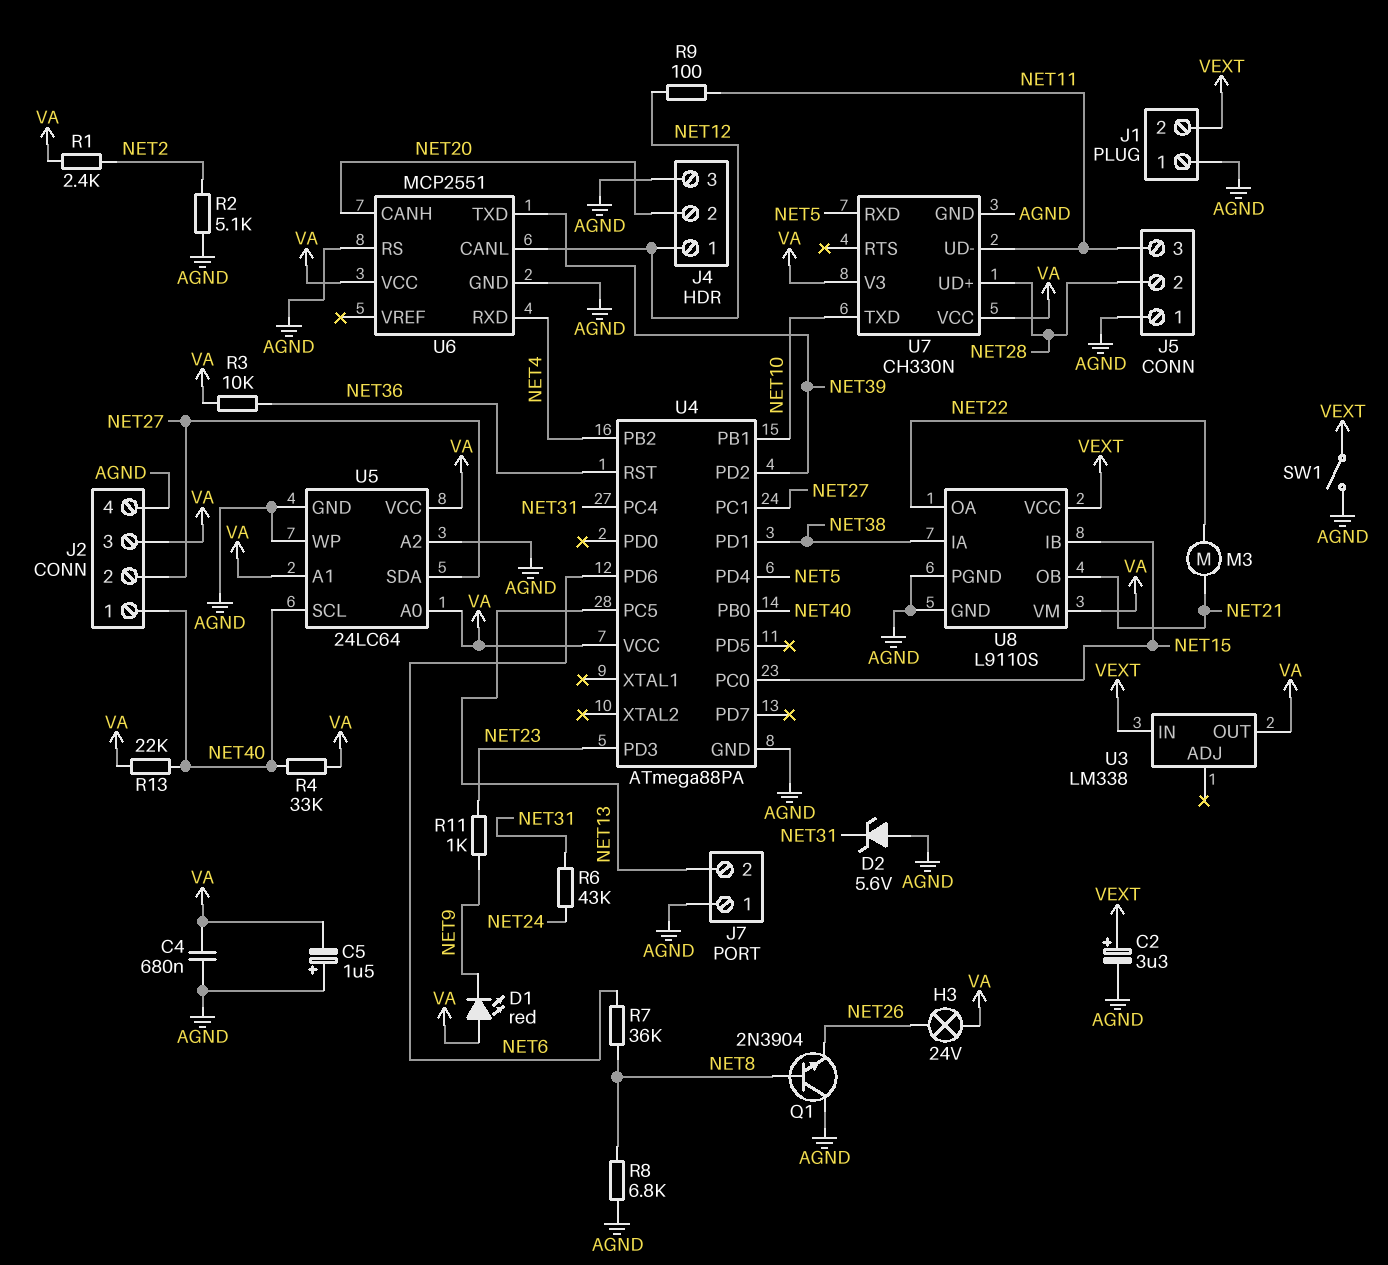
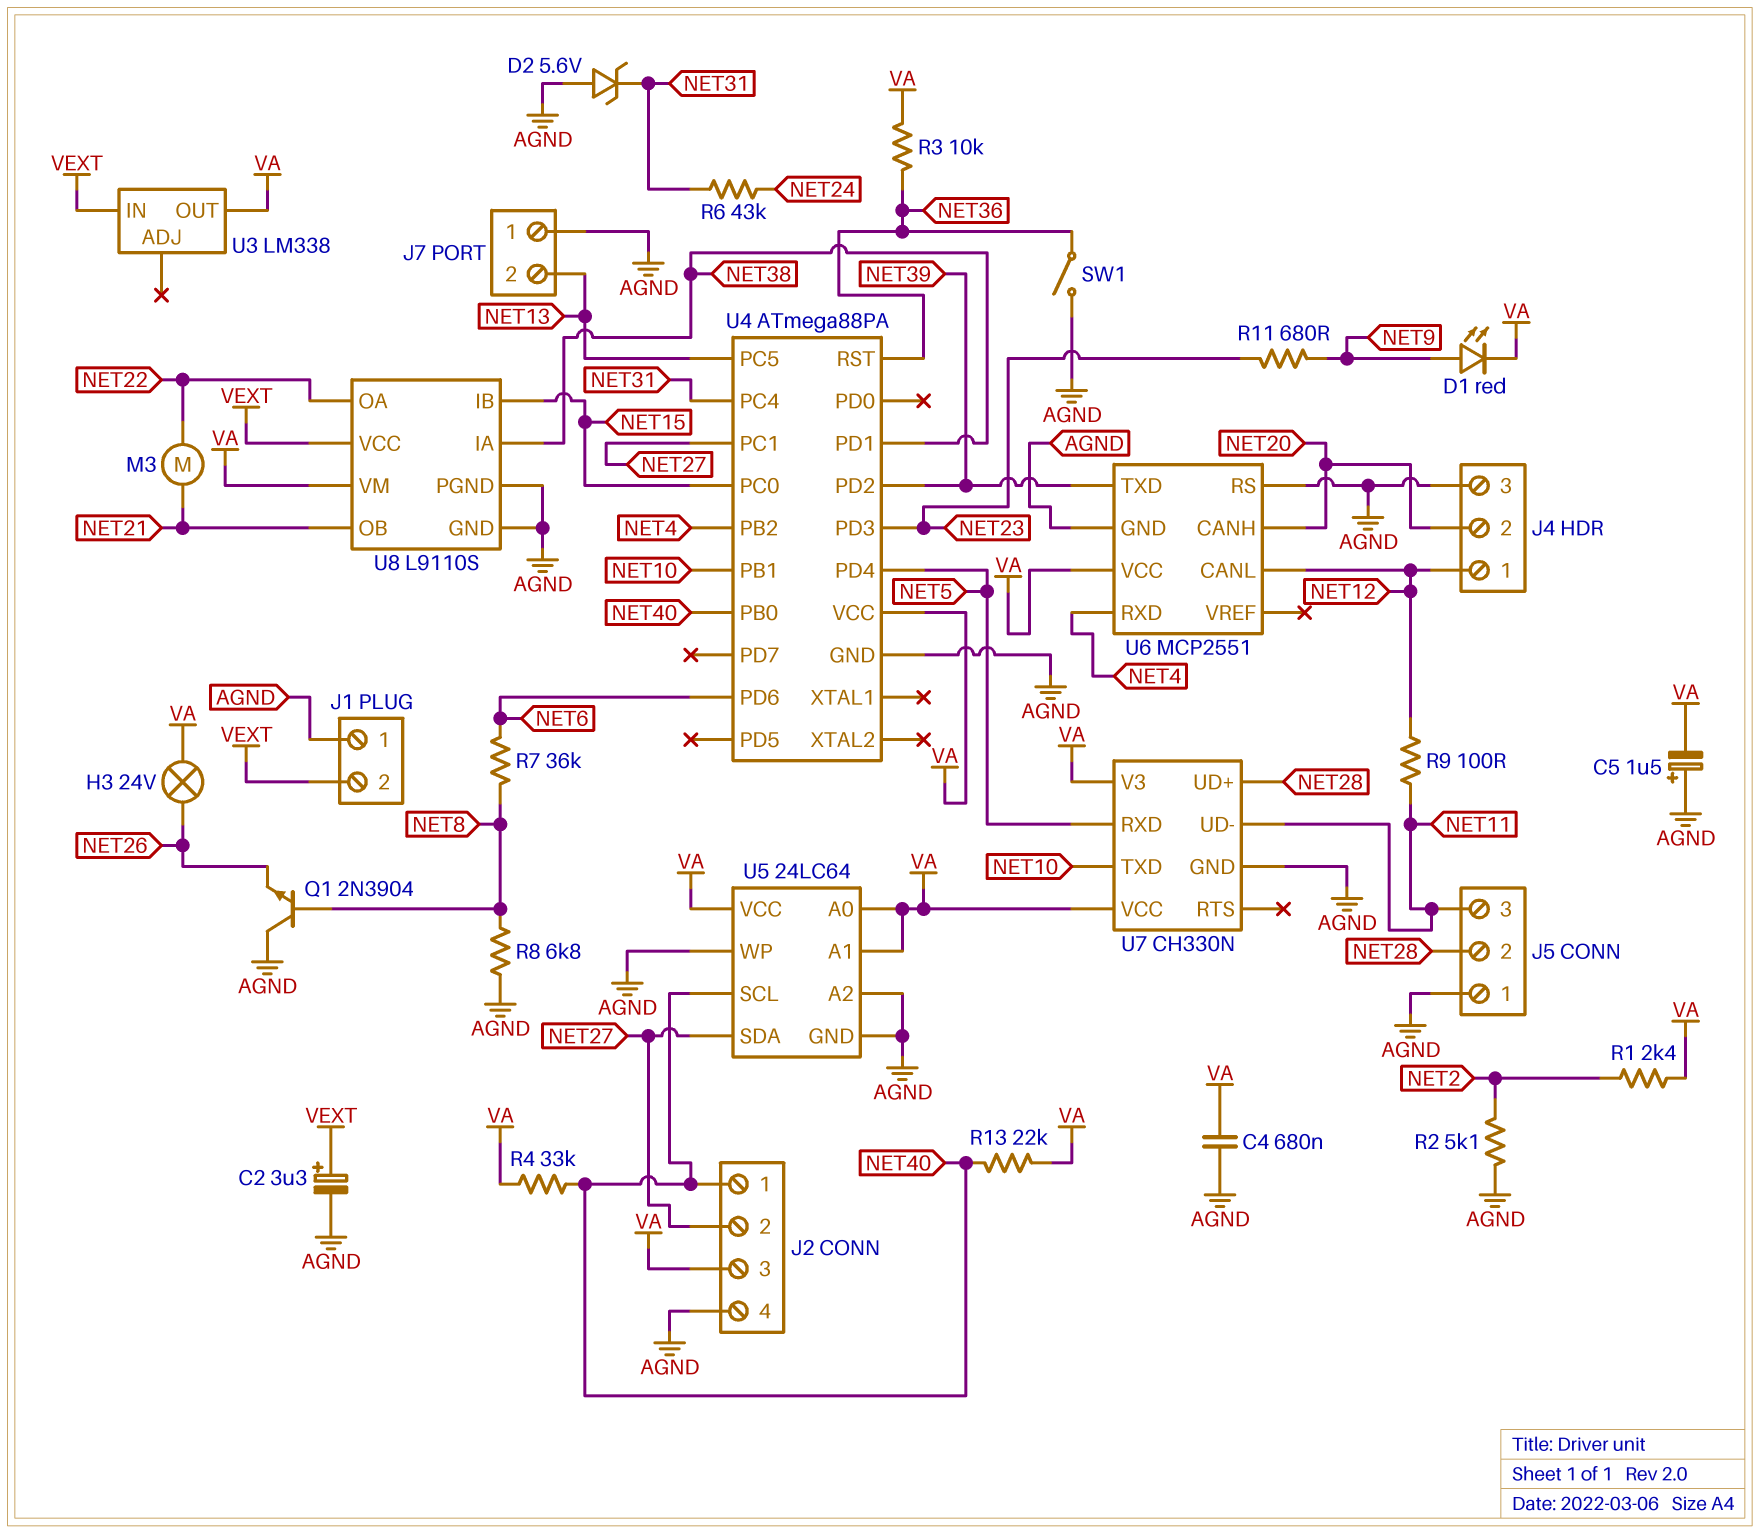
D1: LED red (A VA, K NET9) -> LED red (A NET9, K VA)
R11: 1k (NET9, NET23) -> 680 (NET9, NET23)
SW1: switch (AGND, VEXT) -> switch (AGND, NET36)

